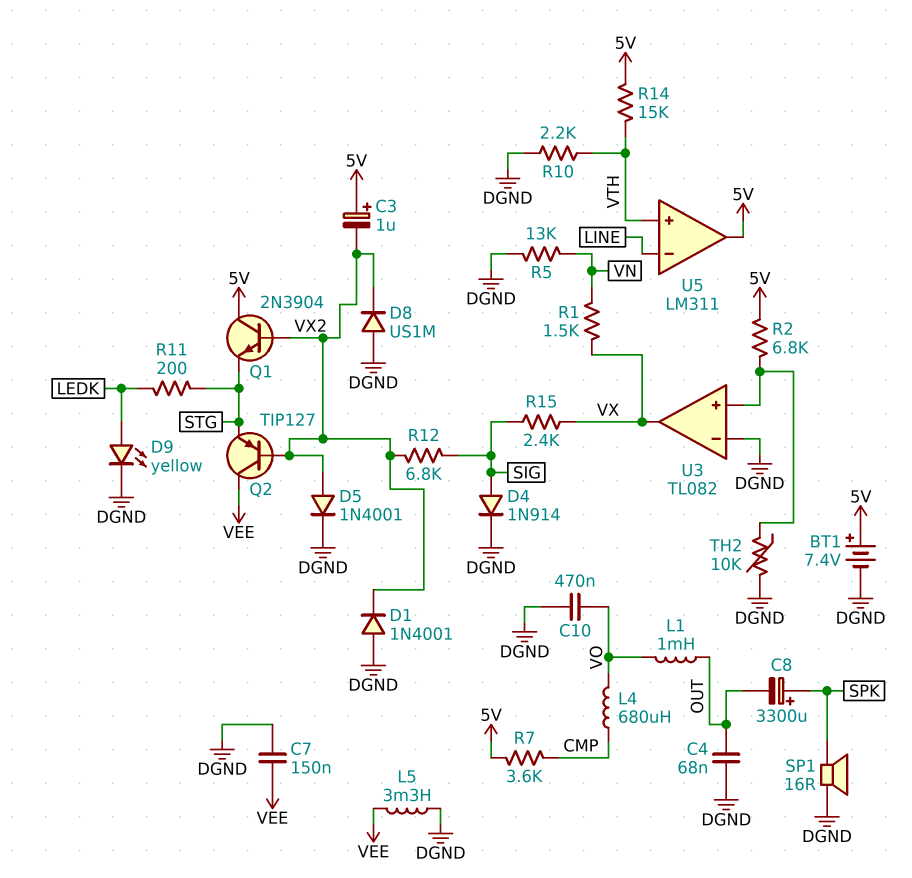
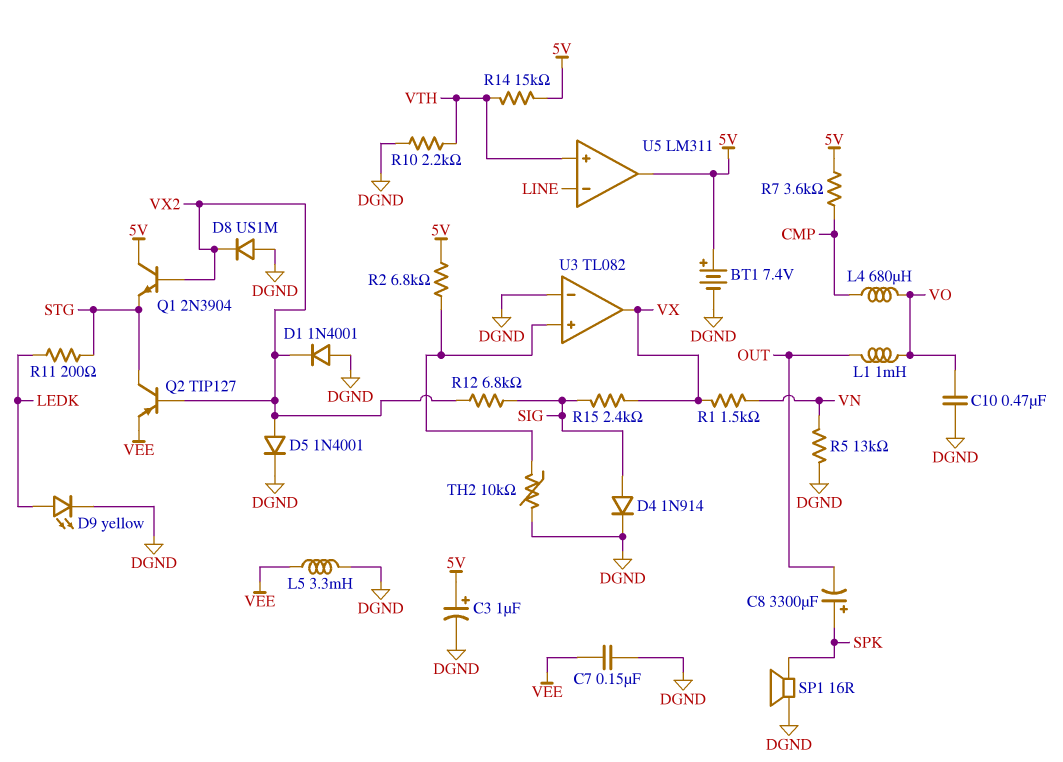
C3: 1uF (plus 5V, minus VX2) -> 1uF (plus 5V, minus DGND)
C4: 68nF (DGND, OUT) -> none
Q2: PNP TIP127 (B VX2, C VEE, E STG) -> PNP TIP127 (B VX2, C STG, E VEE)

